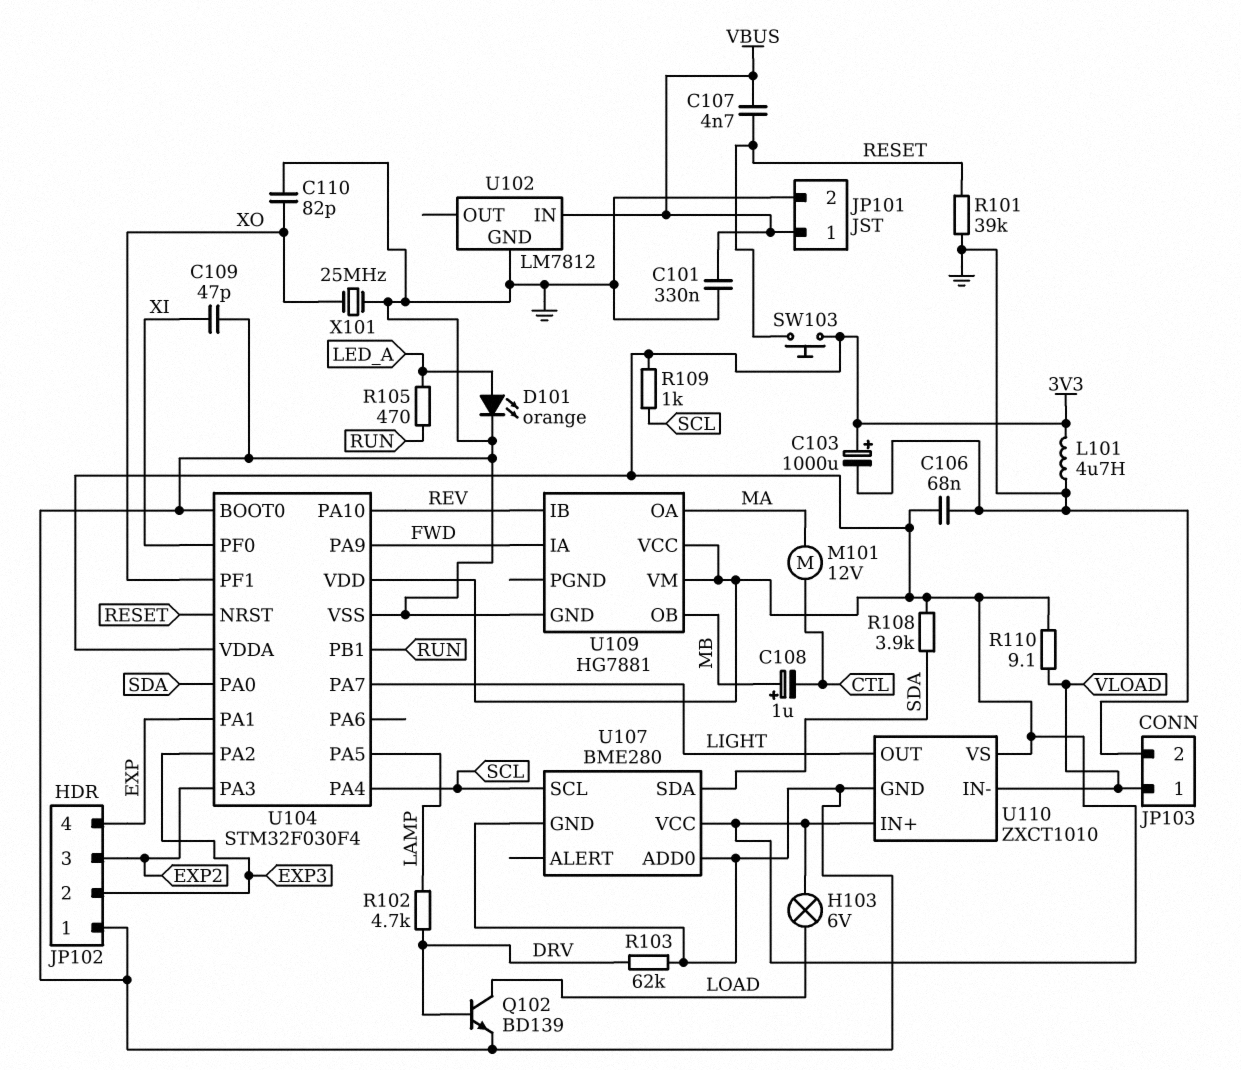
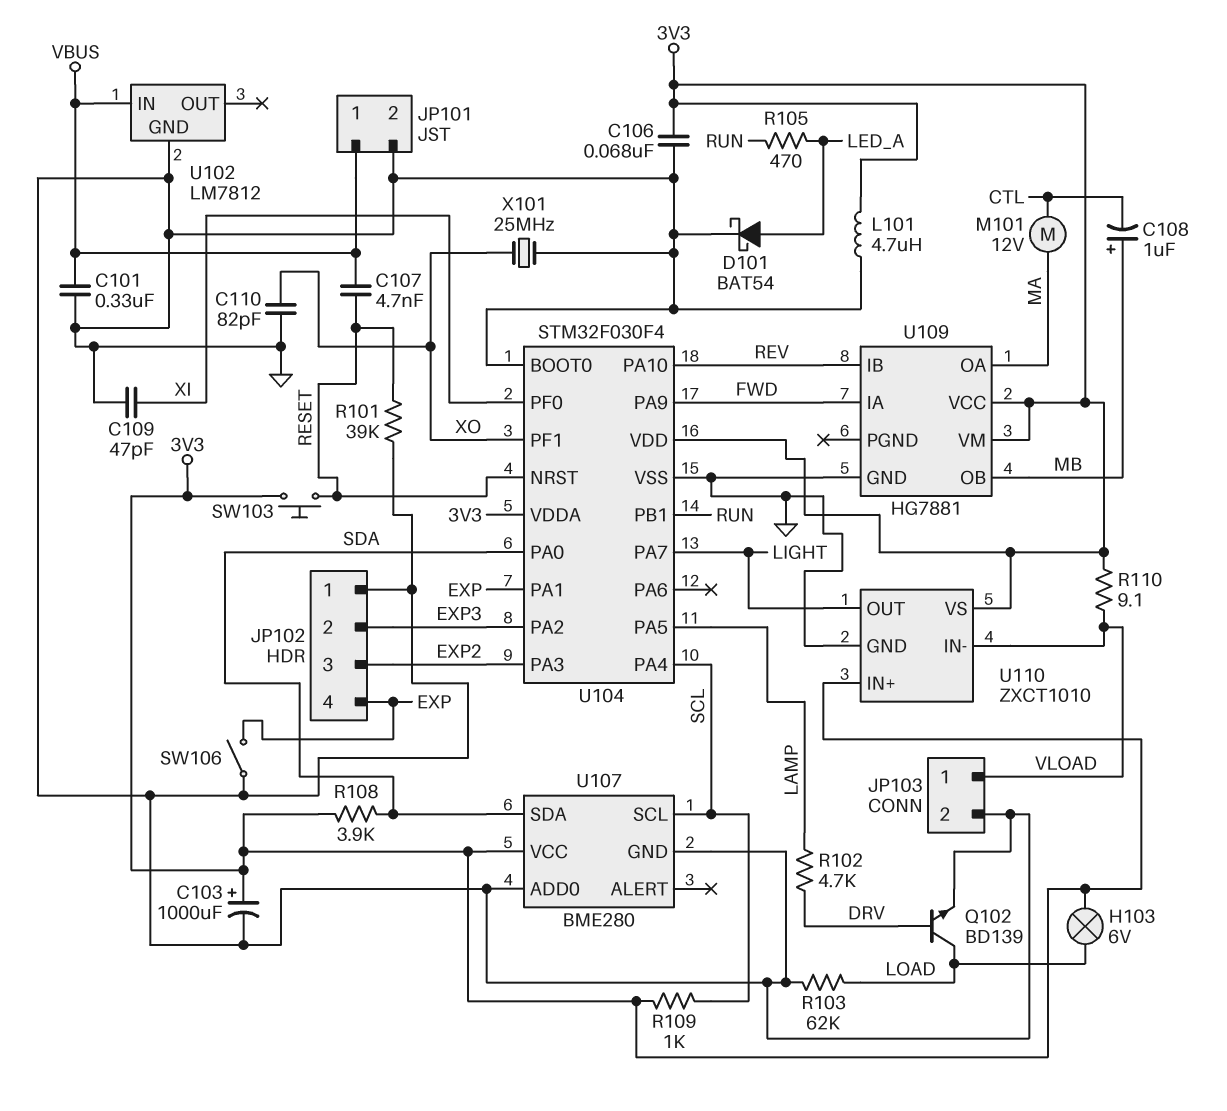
D101: LED orange (A LED_A, K GND) -> schottky BAT54 (A LED_A, K GND)
R103: 62k (DRV, GND) -> 62k (GND, LOAD)
SW106: none -> switch (EXP, GND)

